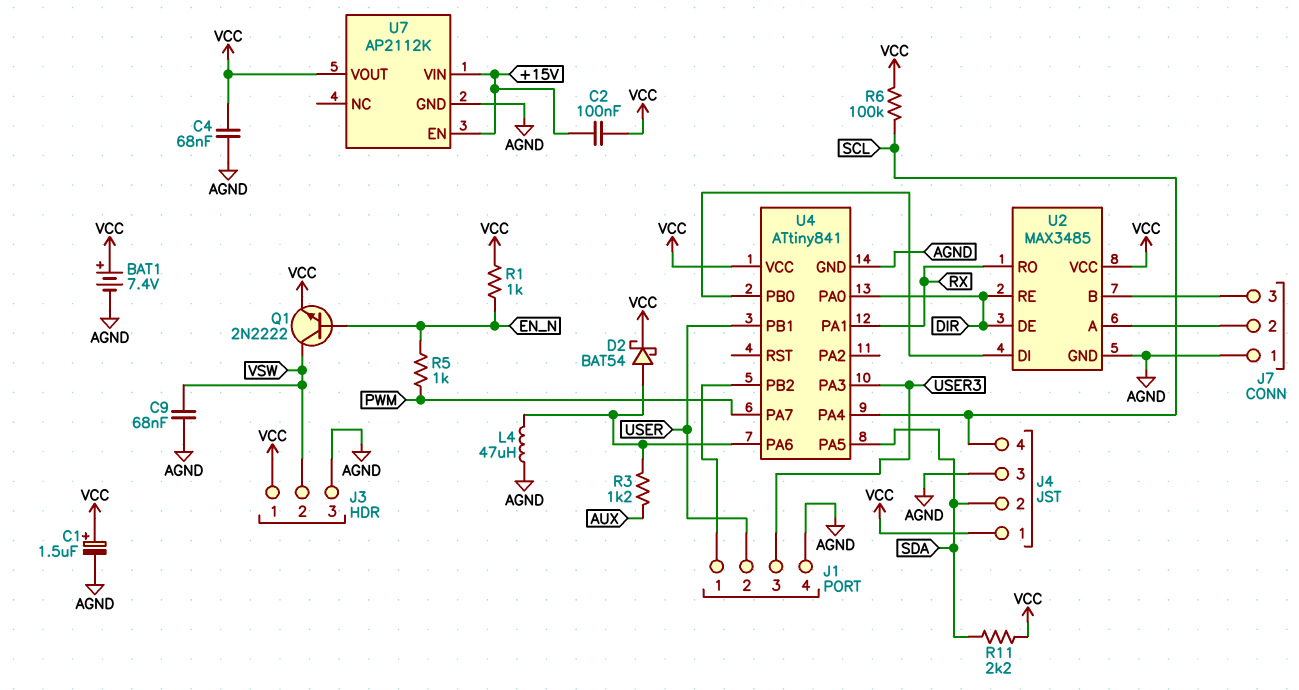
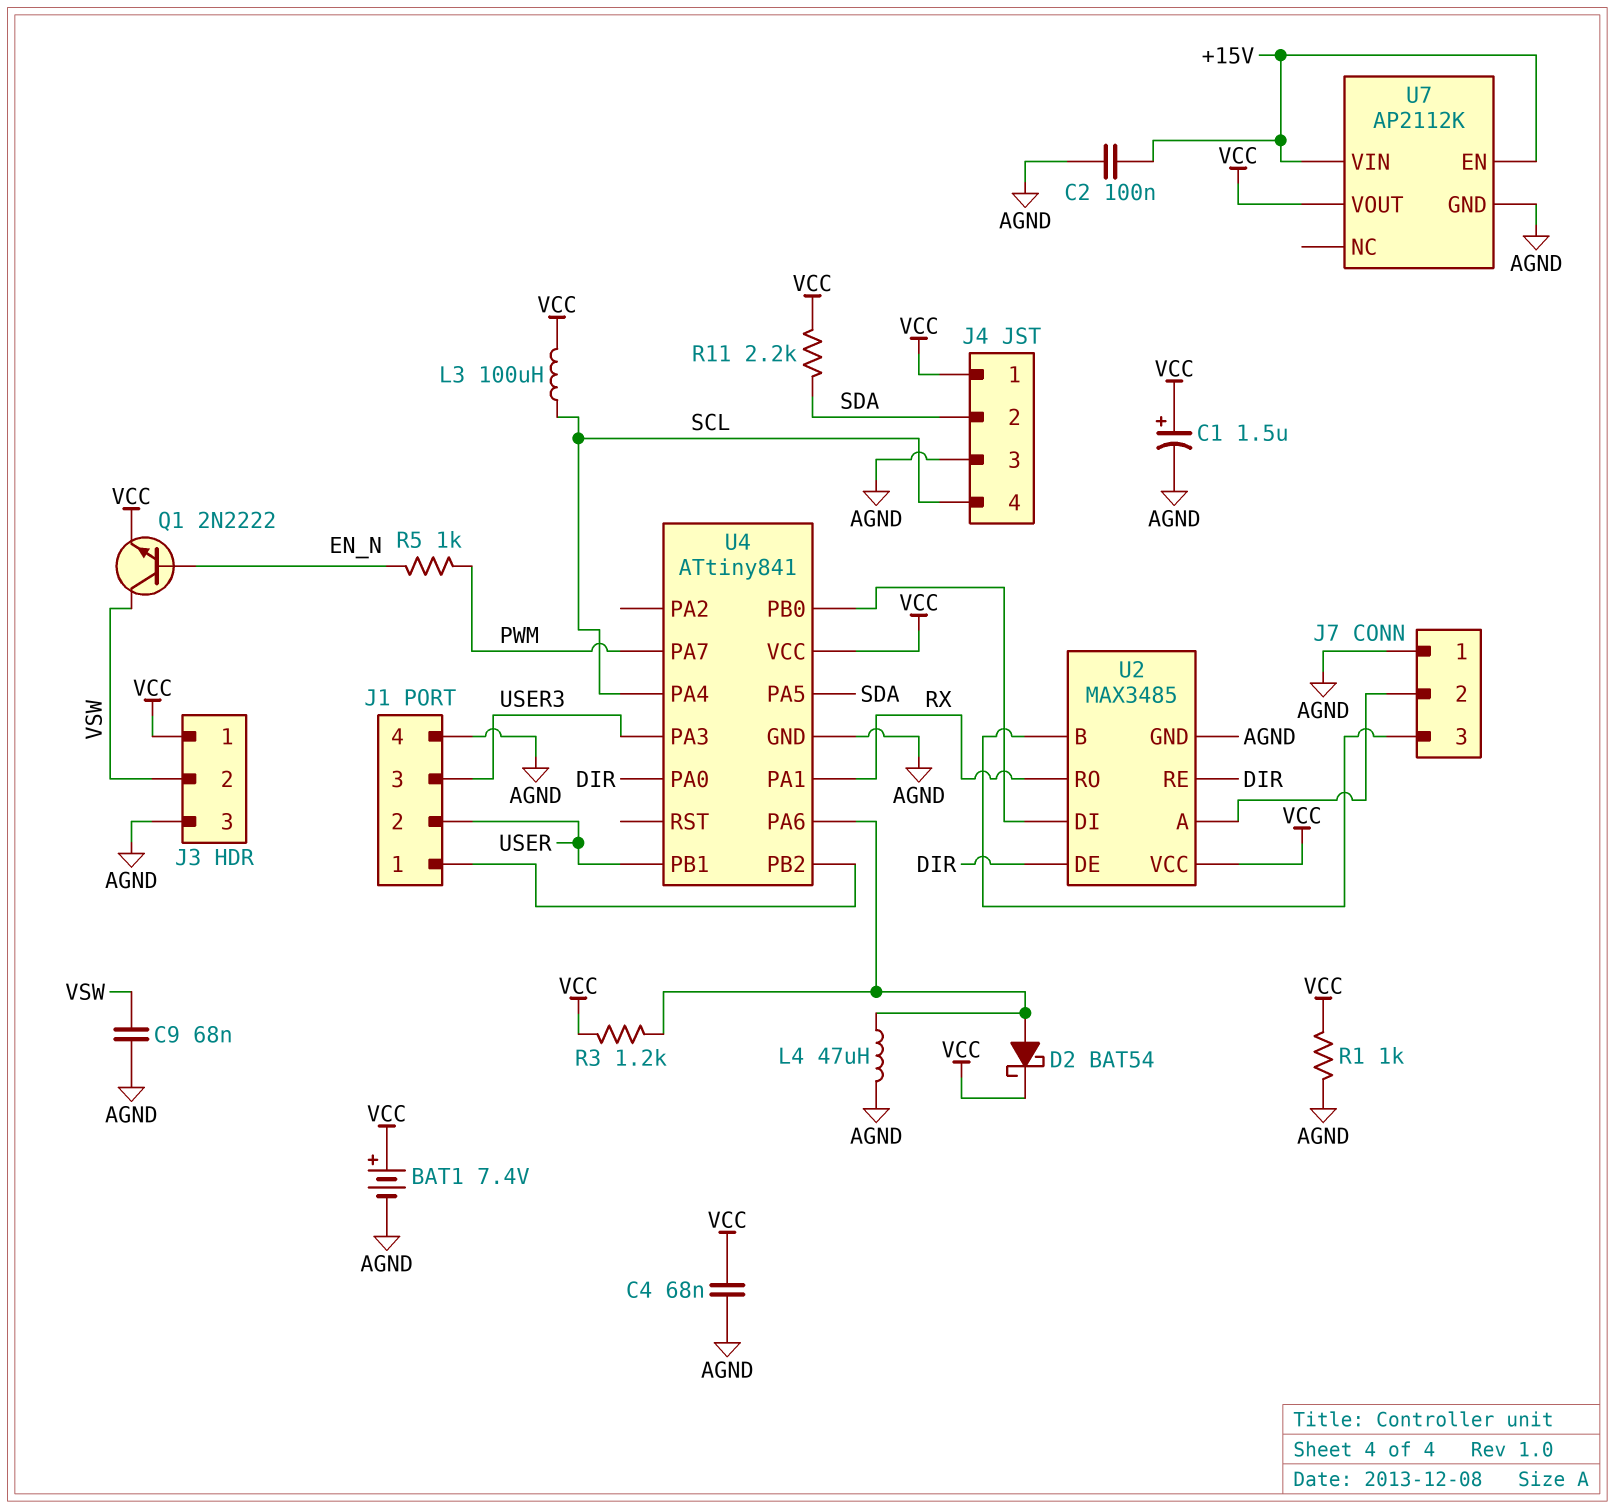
C2: 100nF (+15V, VCC) -> 100nF (+15V, AGND)
L3: none -> 100uH (SCL, VCC)
R1: 1k (EN_N, VCC) -> 1k (AGND, VCC)
R3: 1.2k (AUX, U4/PA6) -> 1.2k (U4/PA6, VCC)
R6: 100k (SCL, VCC) -> none

